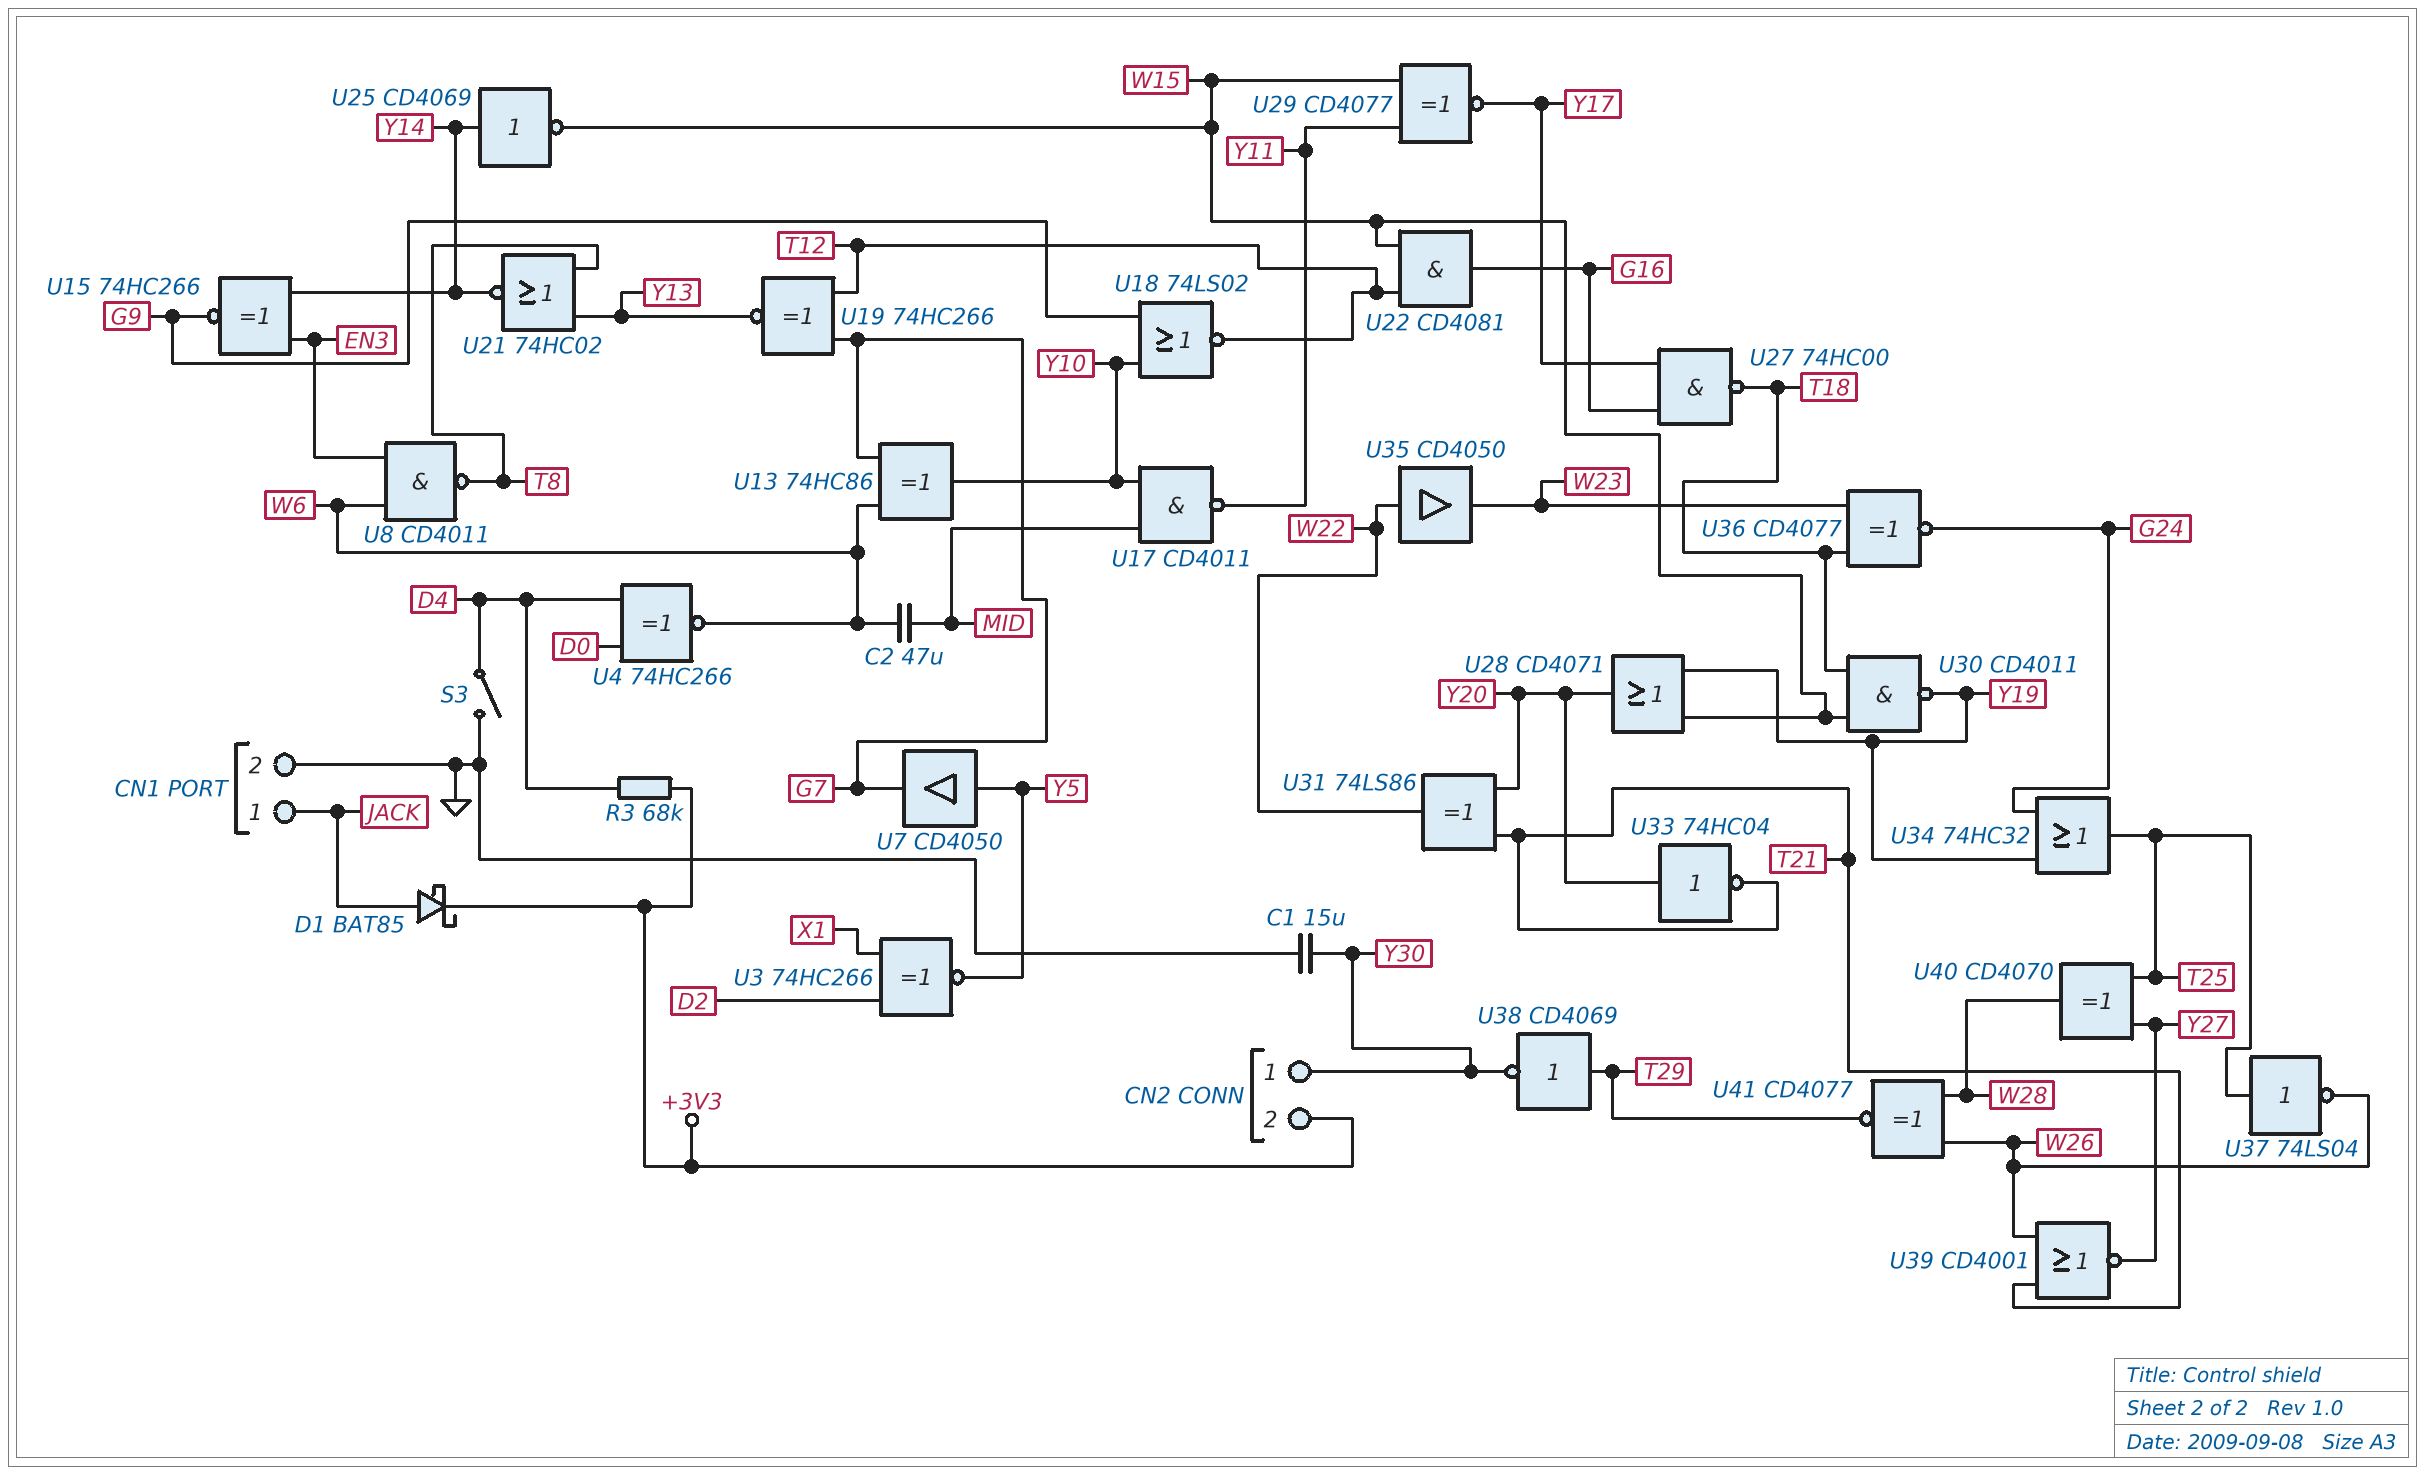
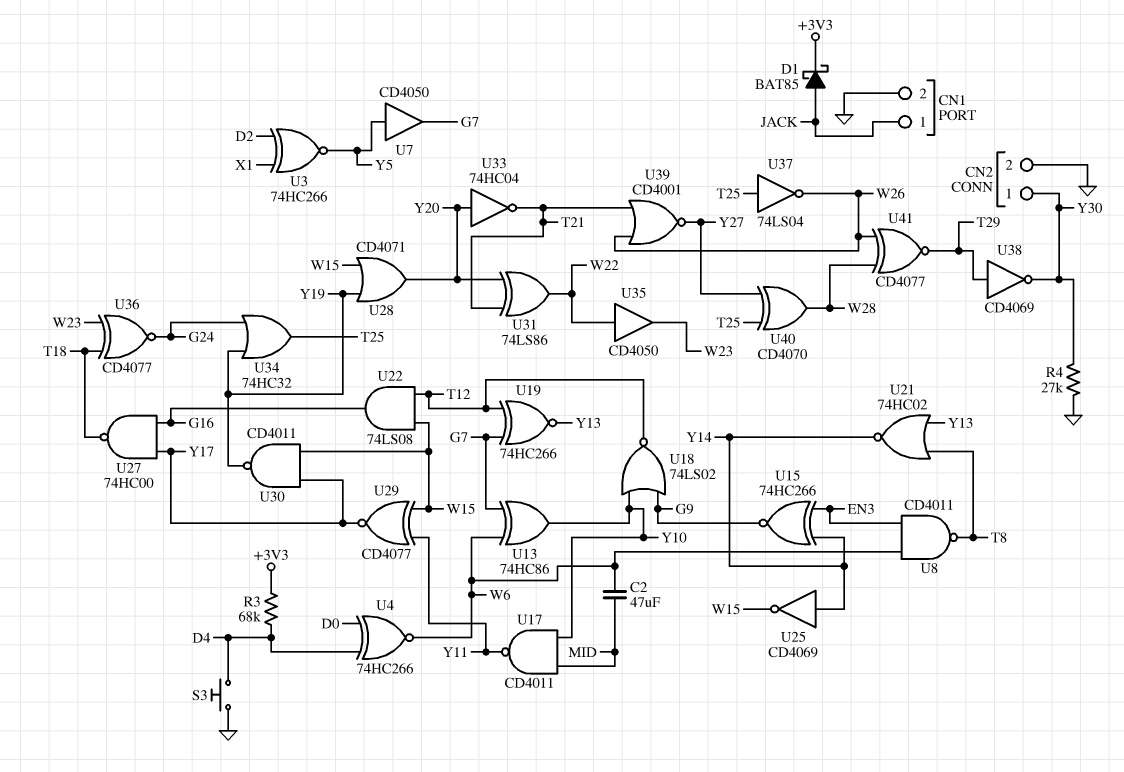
C1: 15uF (GND, Y30) -> none
CN2 pin 2: +3V3 -> GND
R4: none -> 27k (GND, Y30)
S3: switch (D4, GND) -> button (D4, GND)
U22: AND CD4081 (in T12, in W15, out G16) -> AND 74LS08 (in T12, in W15, out G16)
U30: NAND CD4011 (in T18, in W15, out Y19) -> NAND CD4011 (in W15, in Y17, out Y19)

